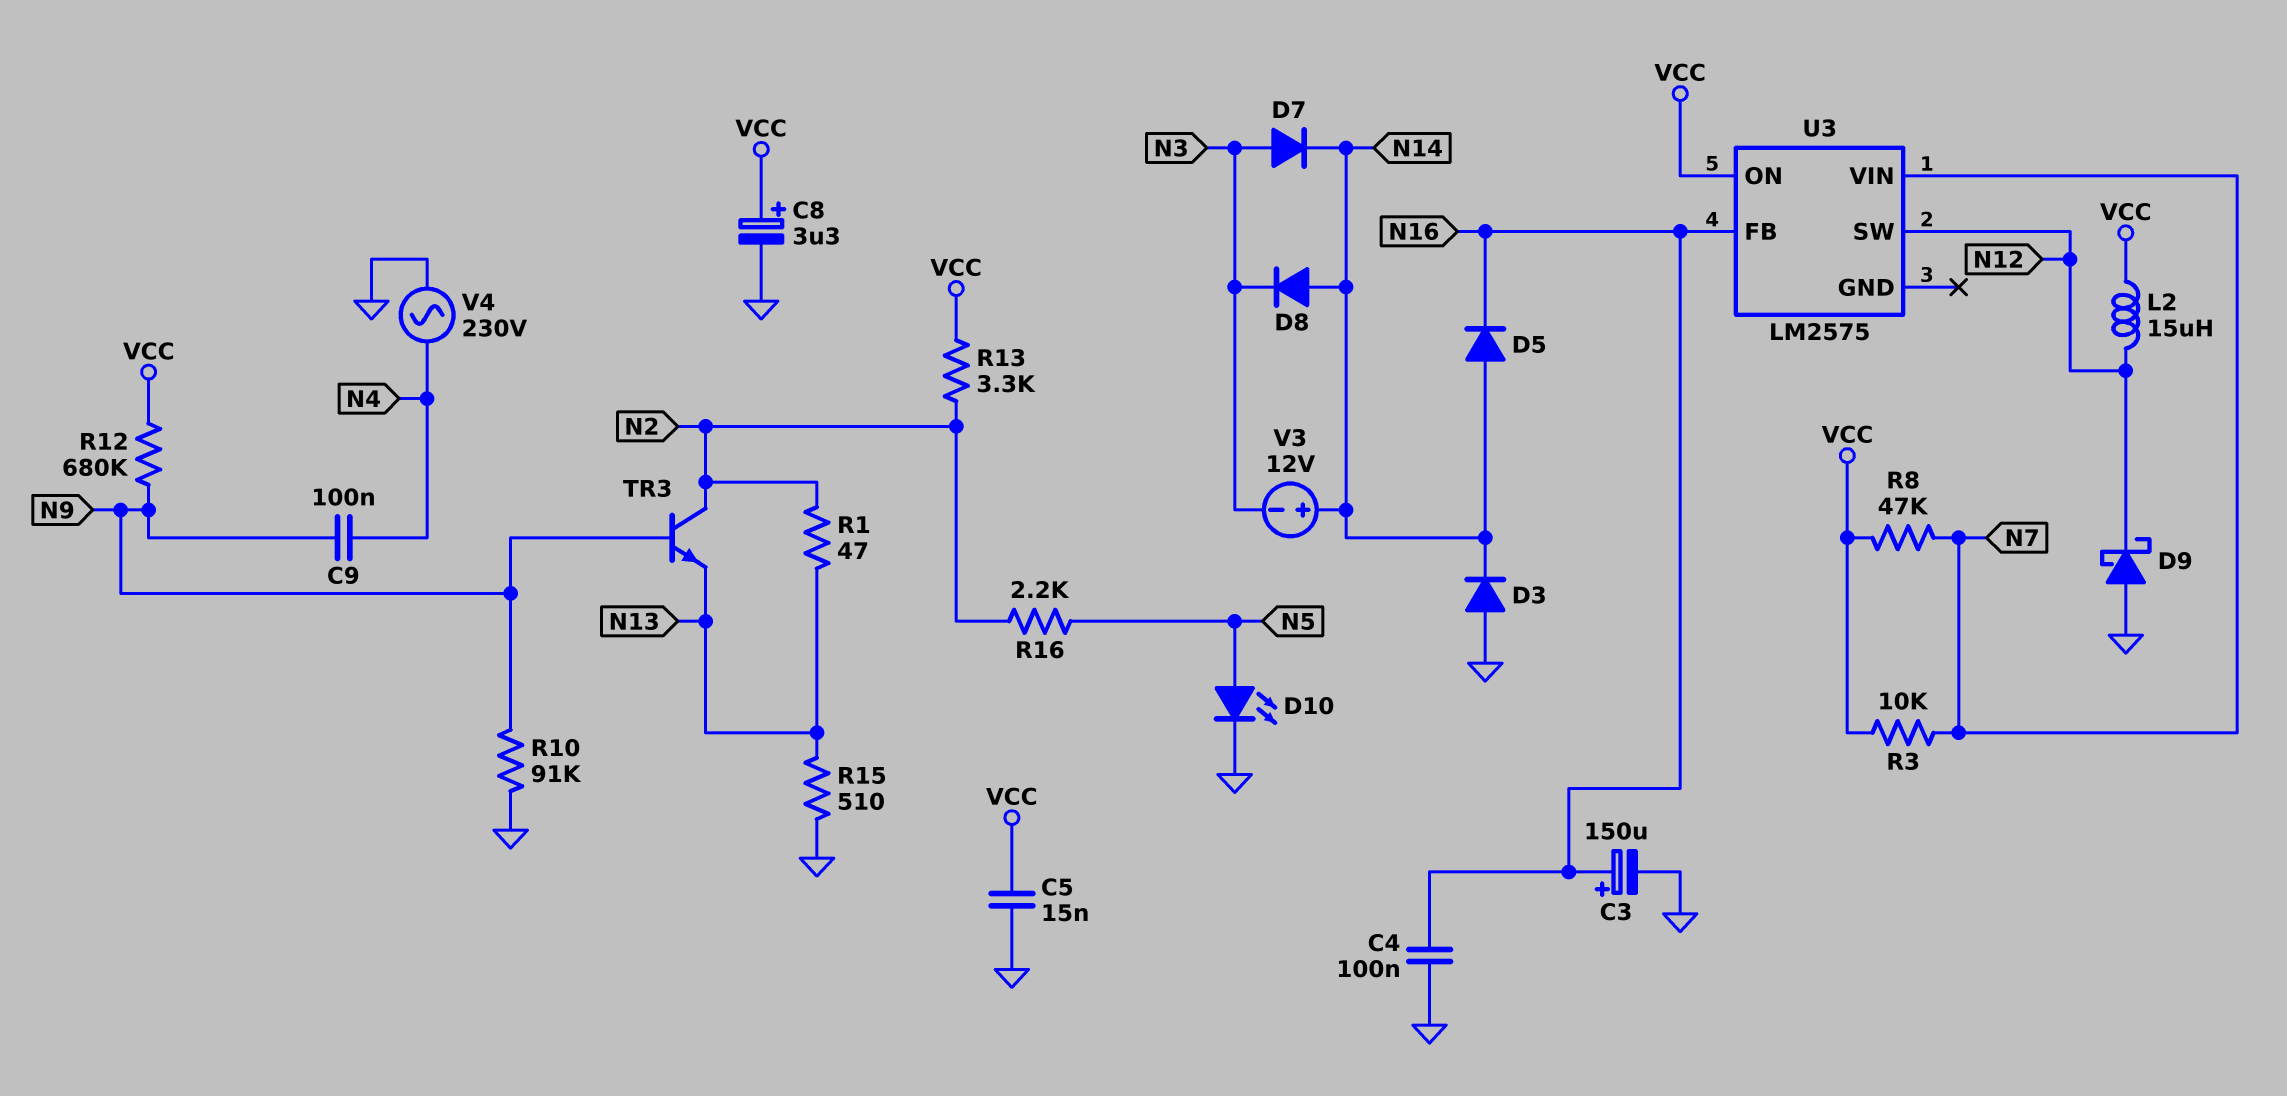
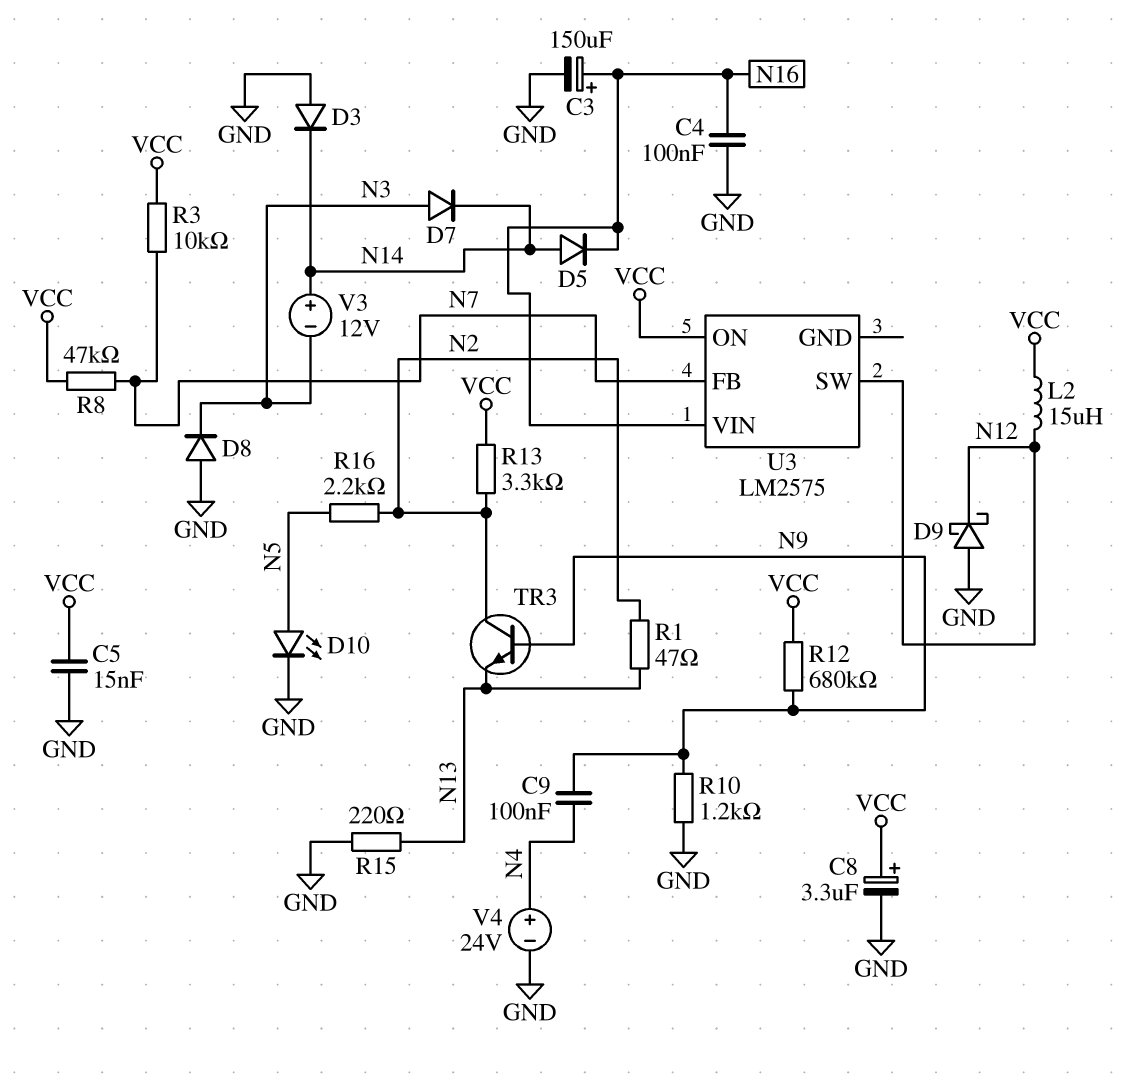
D8: diode (A N14, K N3) -> diode (A GND, K N3)
R10: 91k (GND, N9) -> 1.2k (GND, N9)
R15: 510 (GND, N13) -> 220 (GND, N13)
U3 pin FB: N16 -> N7
U3 pin VIN: N7 -> N16
V4: AC 230V (GND, N4) -> 24V (plus N4, minus GND)

